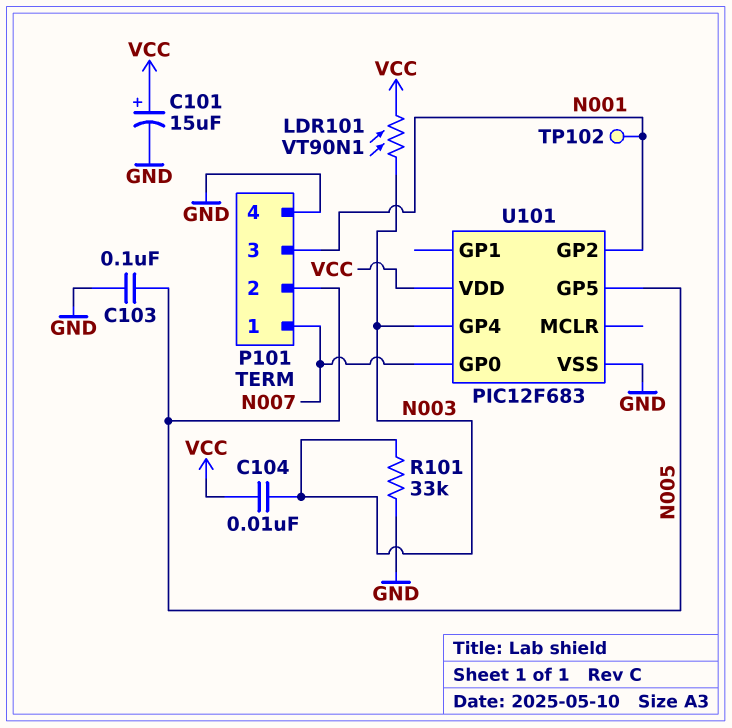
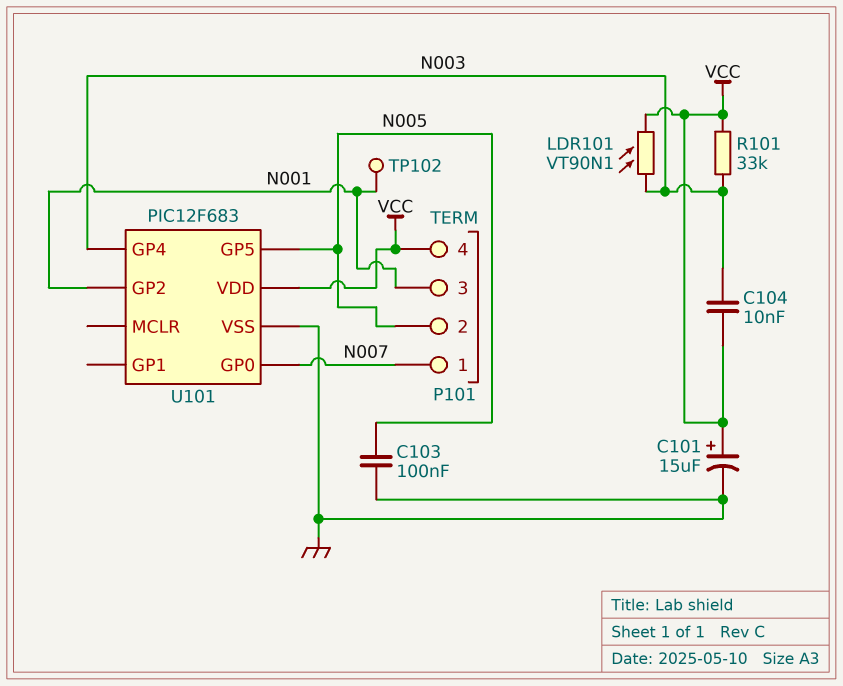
P101 pin 4: GND -> VCC
R101: 33k (GND, N003) -> 33k (N003, VCC)

